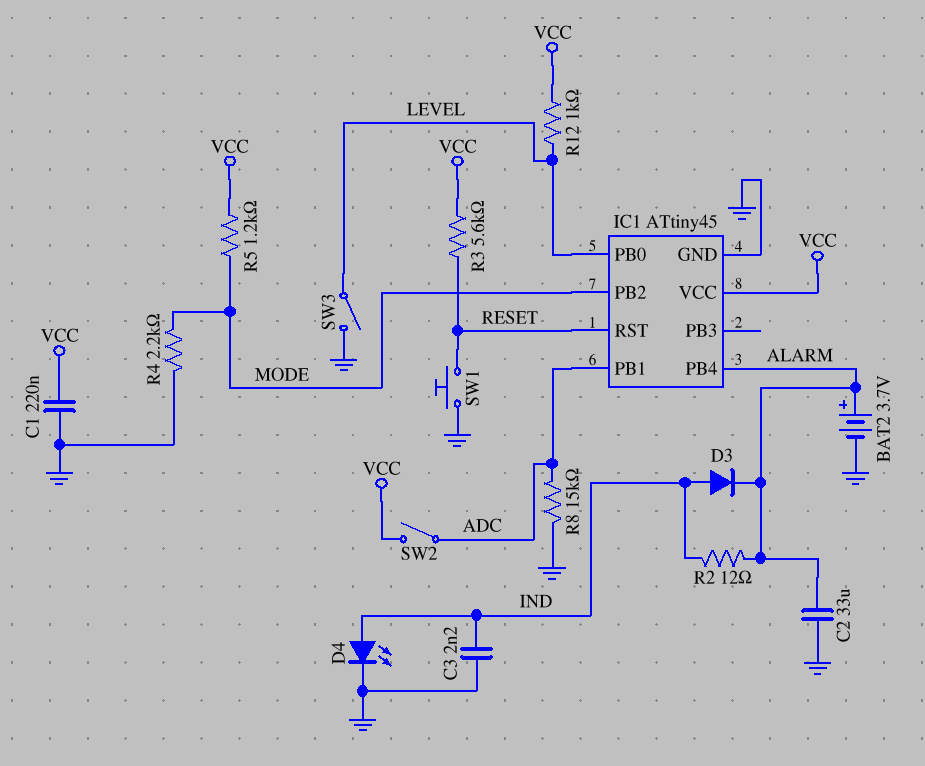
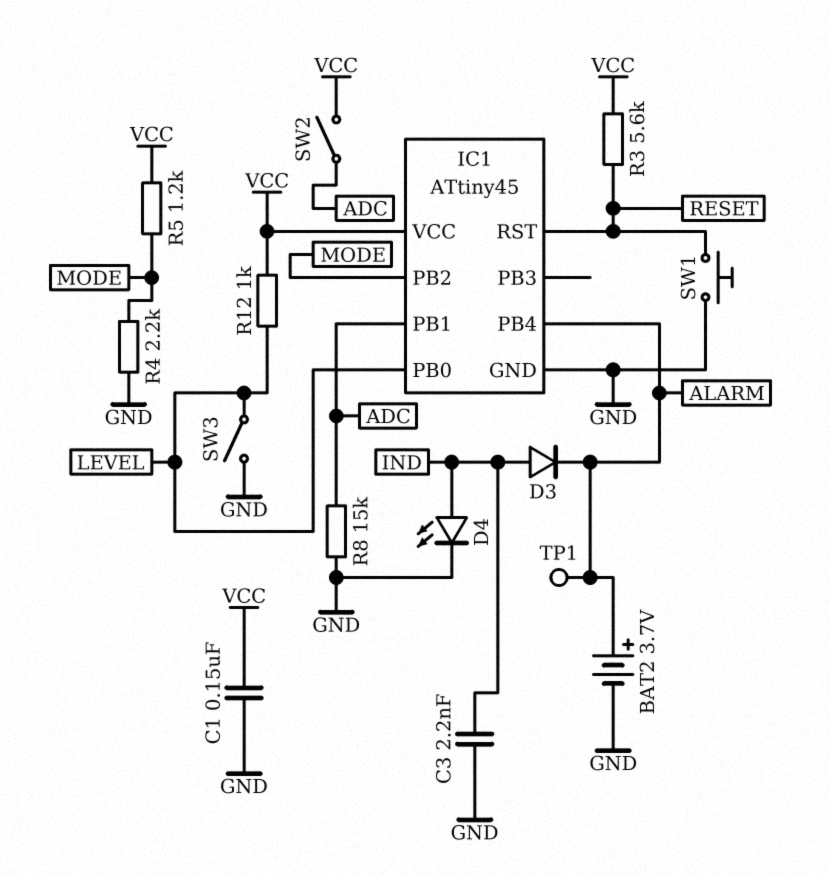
C1: 220nF (GND, VCC) -> 150nF (GND, VCC)
C2: 33uF (ALARM, GND) -> none
R2: 12 (ALARM, IND) -> none
TP1: none -> test point (ALARM)

